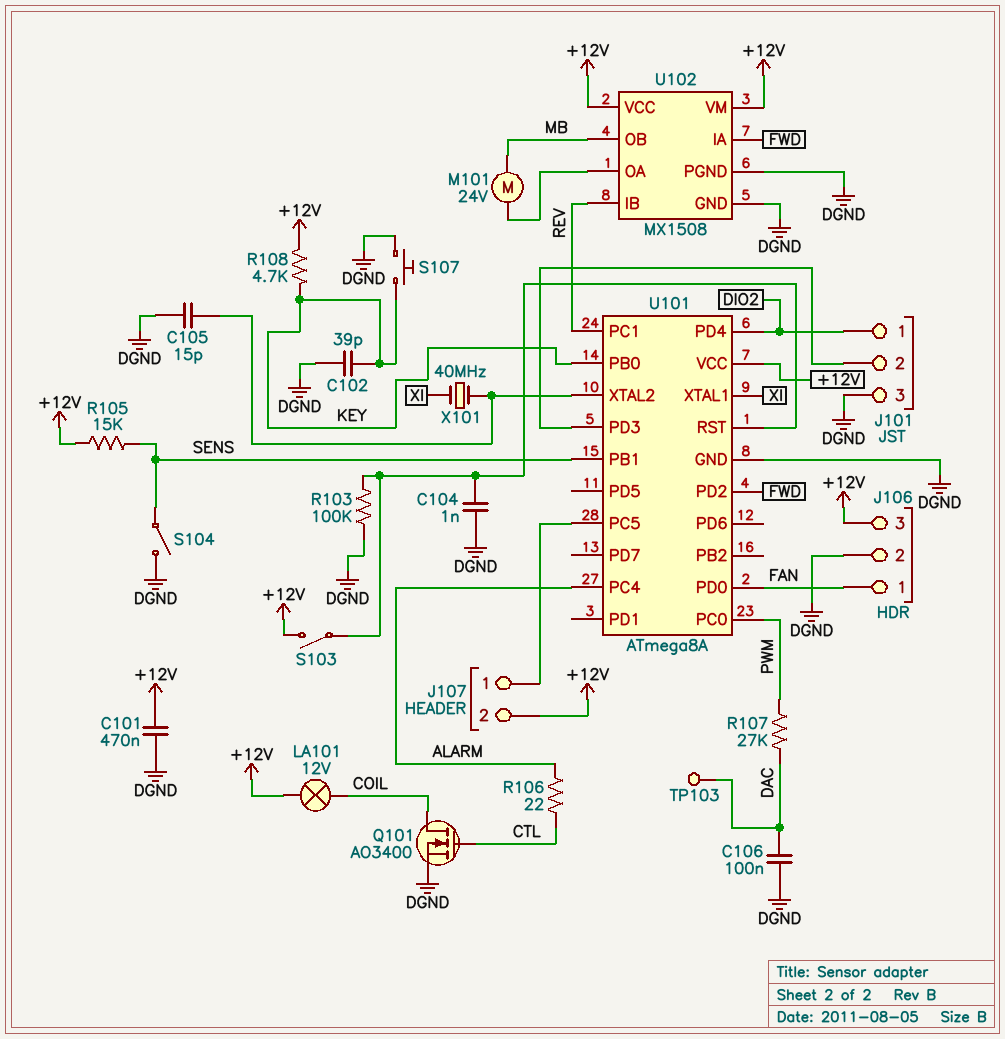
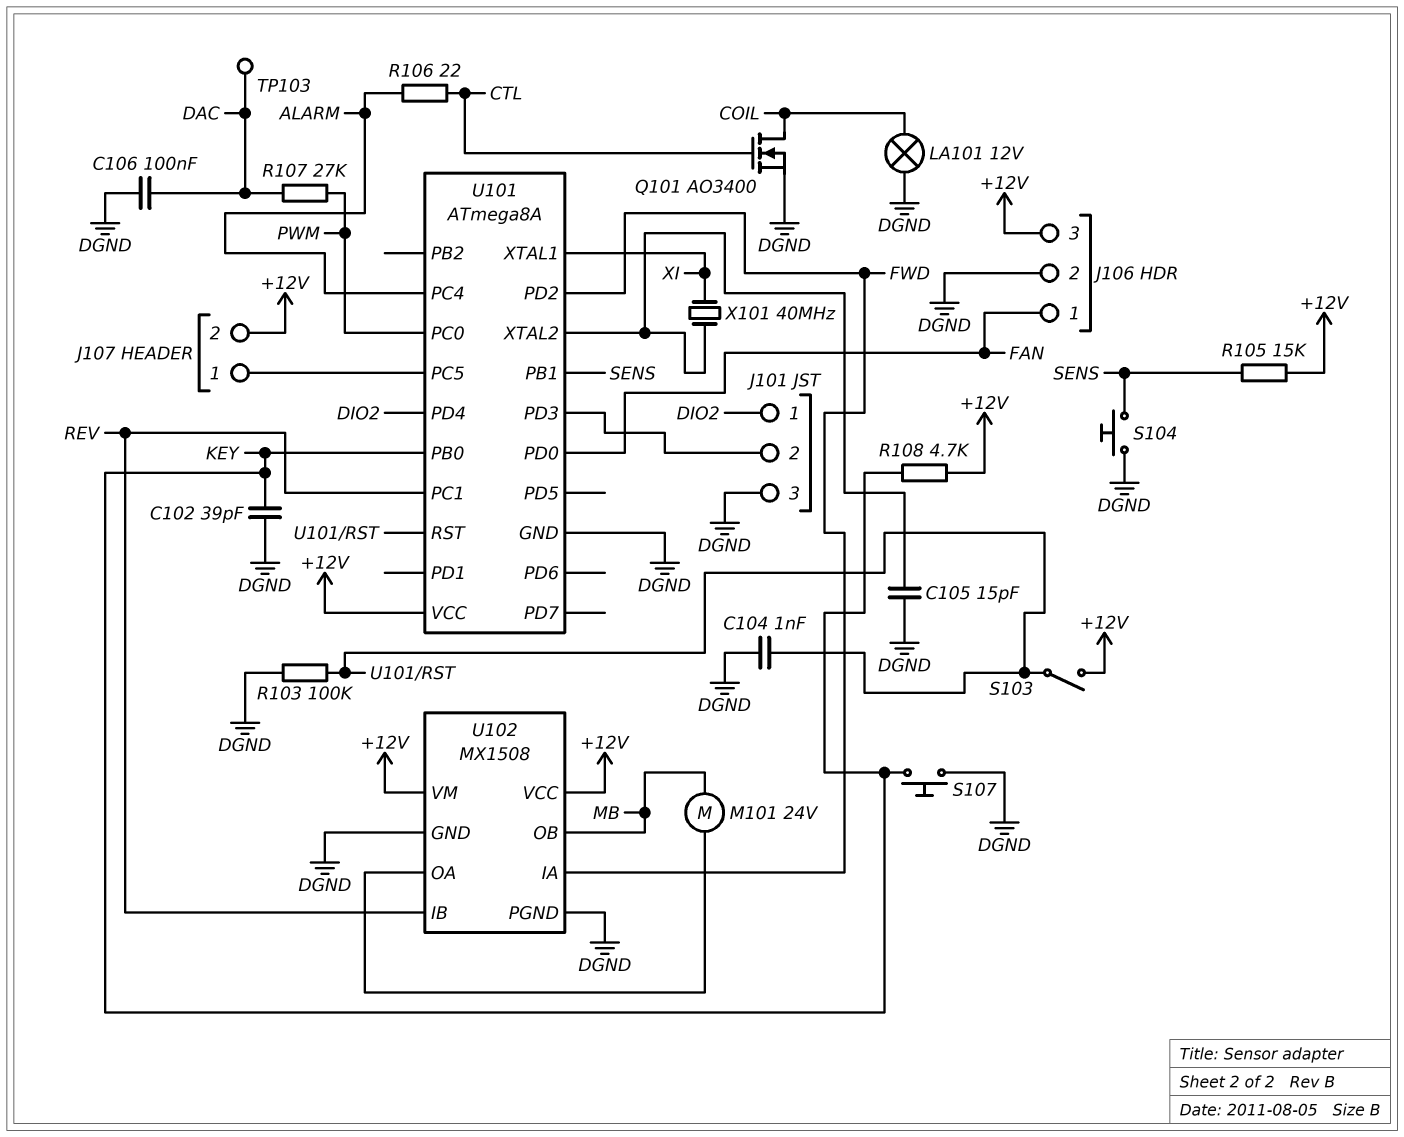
C101: 470nF (+12V, DGND) -> none
LA101: lamp 12V (+12V, COIL) -> lamp 12V (COIL, DGND)
S104: switch (DGND, SENS) -> button (DGND, SENS)

